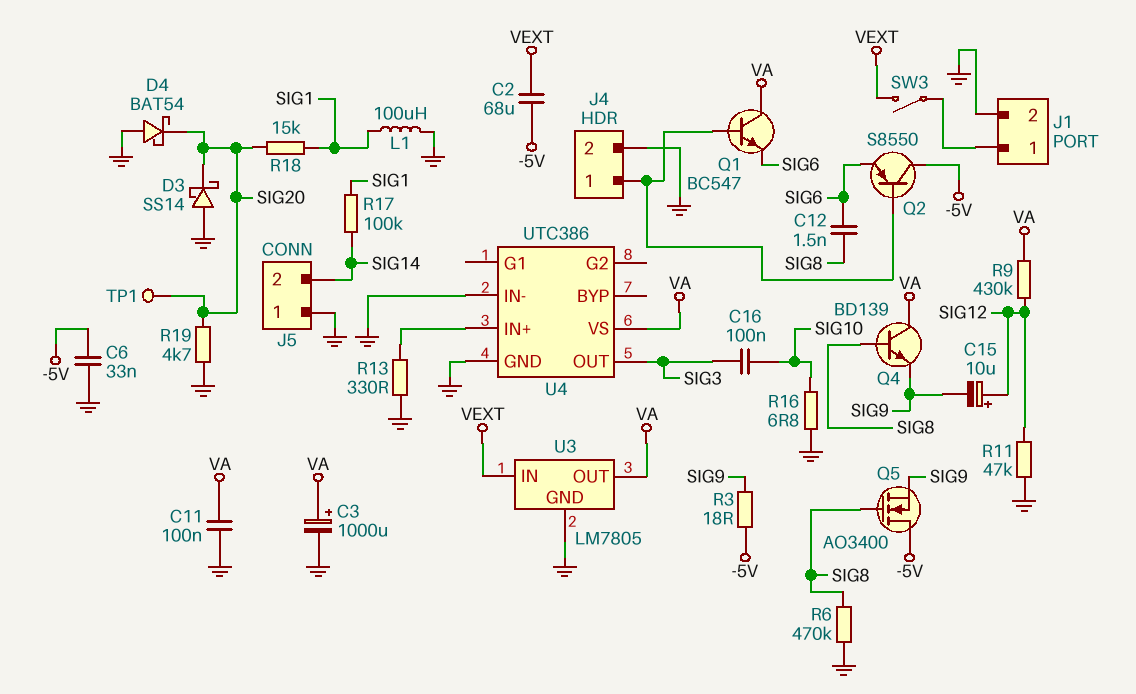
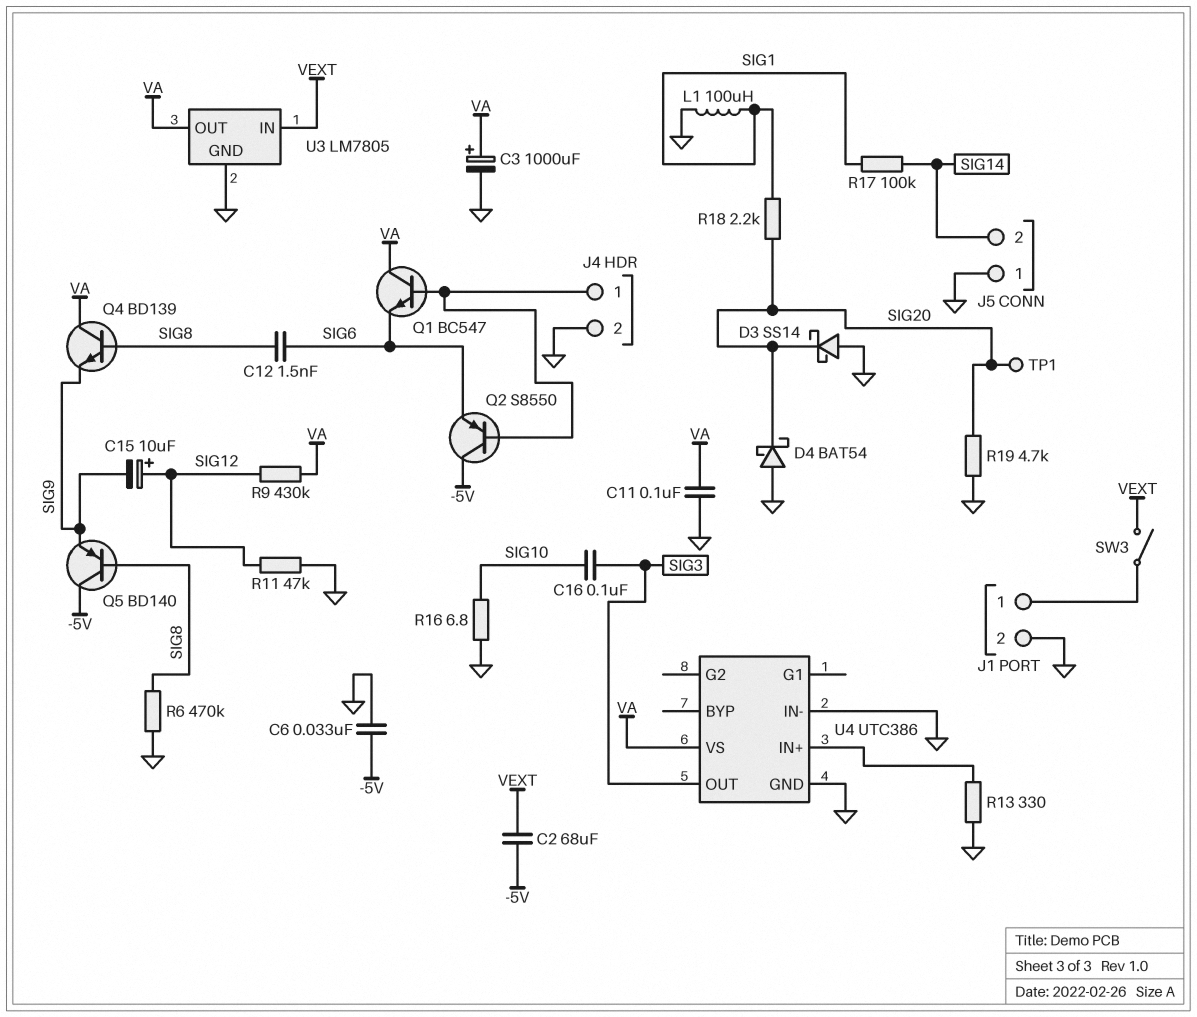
Q5: NMOS AO3400 (G SIG8, D -5V, S SIG9) -> PNP BD140 (B SIG8, C -5V, E SIG9)
R3: 18 (-5V, SIG9) -> none
R18: 15k (SIG1, SIG20) -> 2.2k (SIG1, SIG20)

